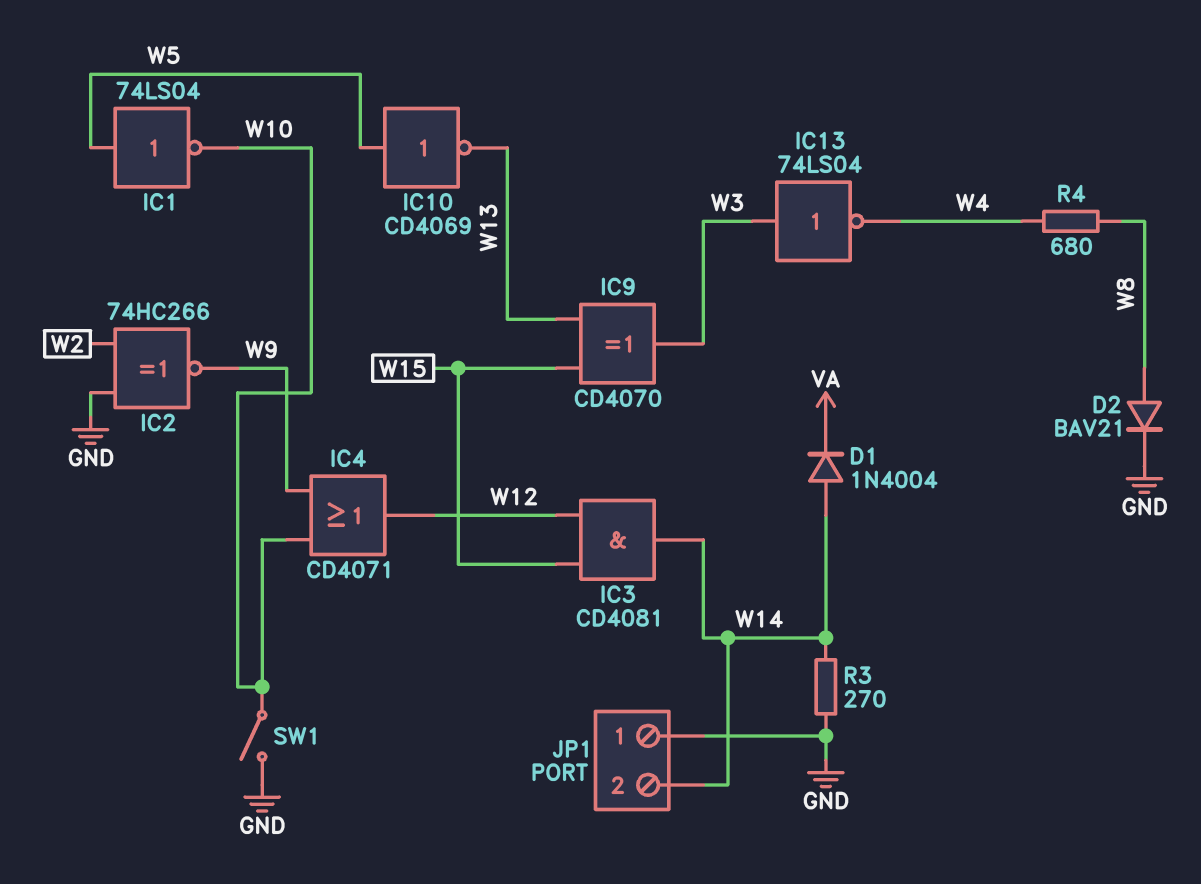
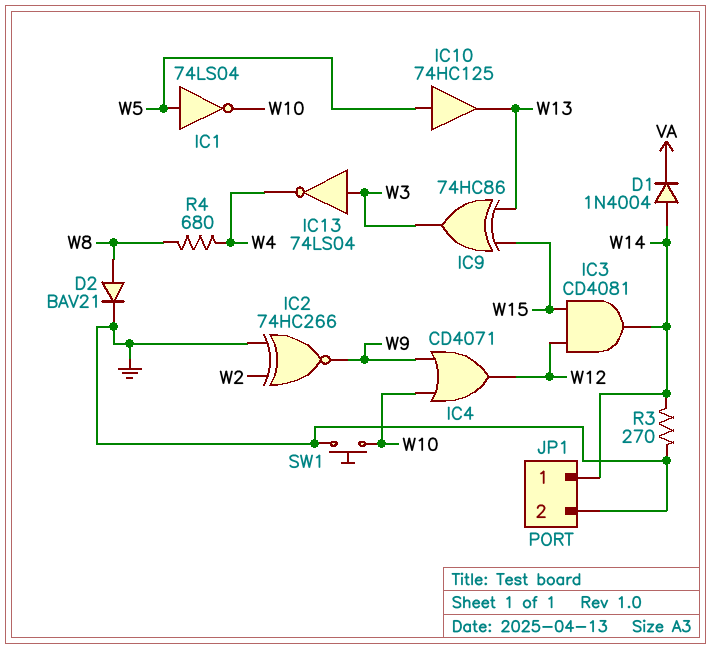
IC9: XOR CD4070 (in W13, in W15, out W3) -> XOR 74HC86 (in W13, in W15, out W3)
IC10: NOT CD4069 (in W5, out W13) -> buffer 74HC125 (in W5, out W13)
JP1 pin 1: GND -> W14
JP1 pin 2: W14 -> GND
SW1: switch (GND, W10) -> button (GND, W10)

